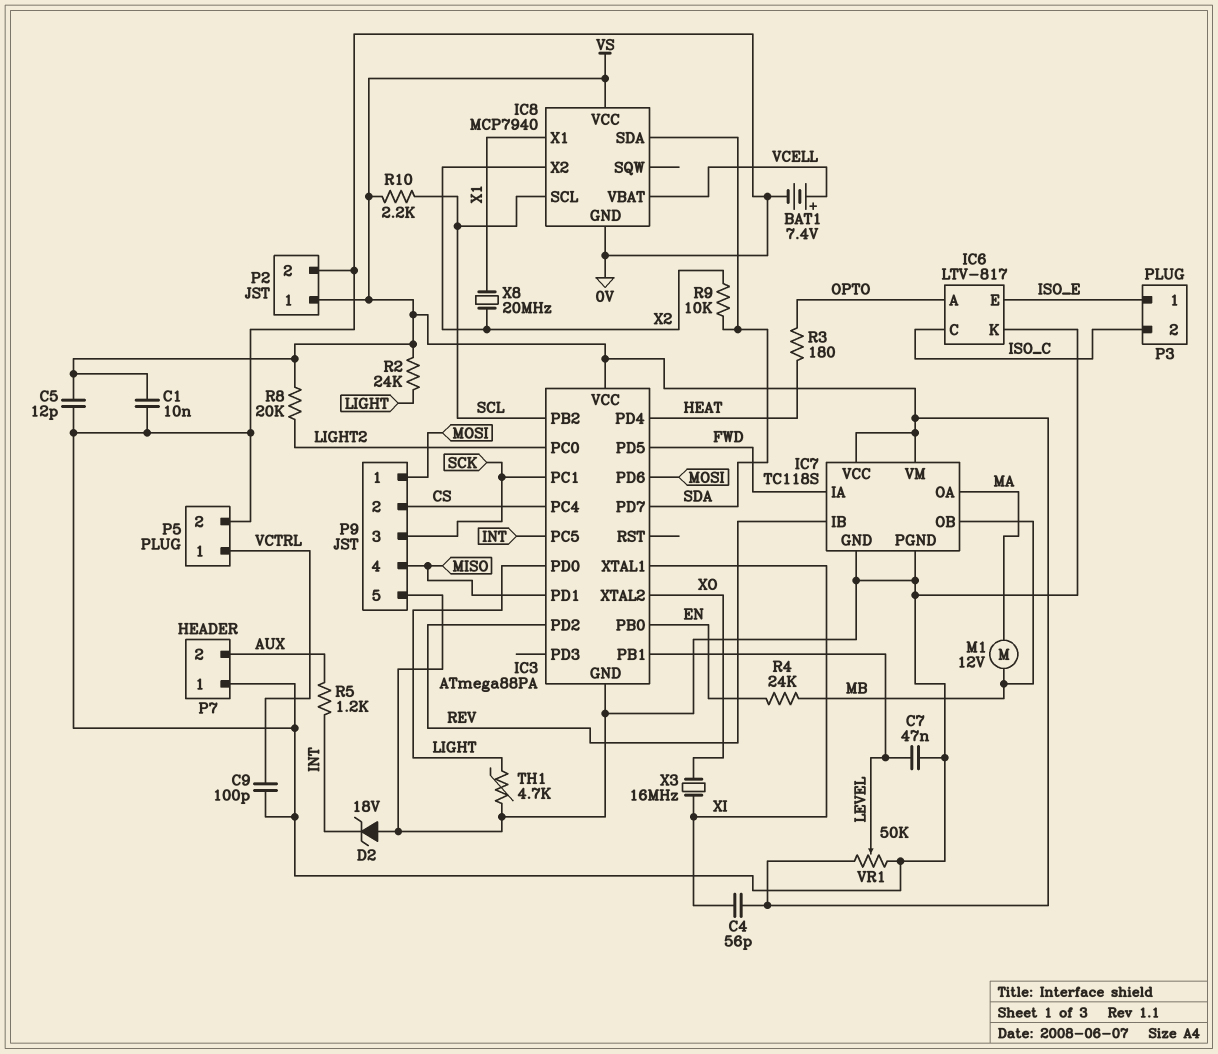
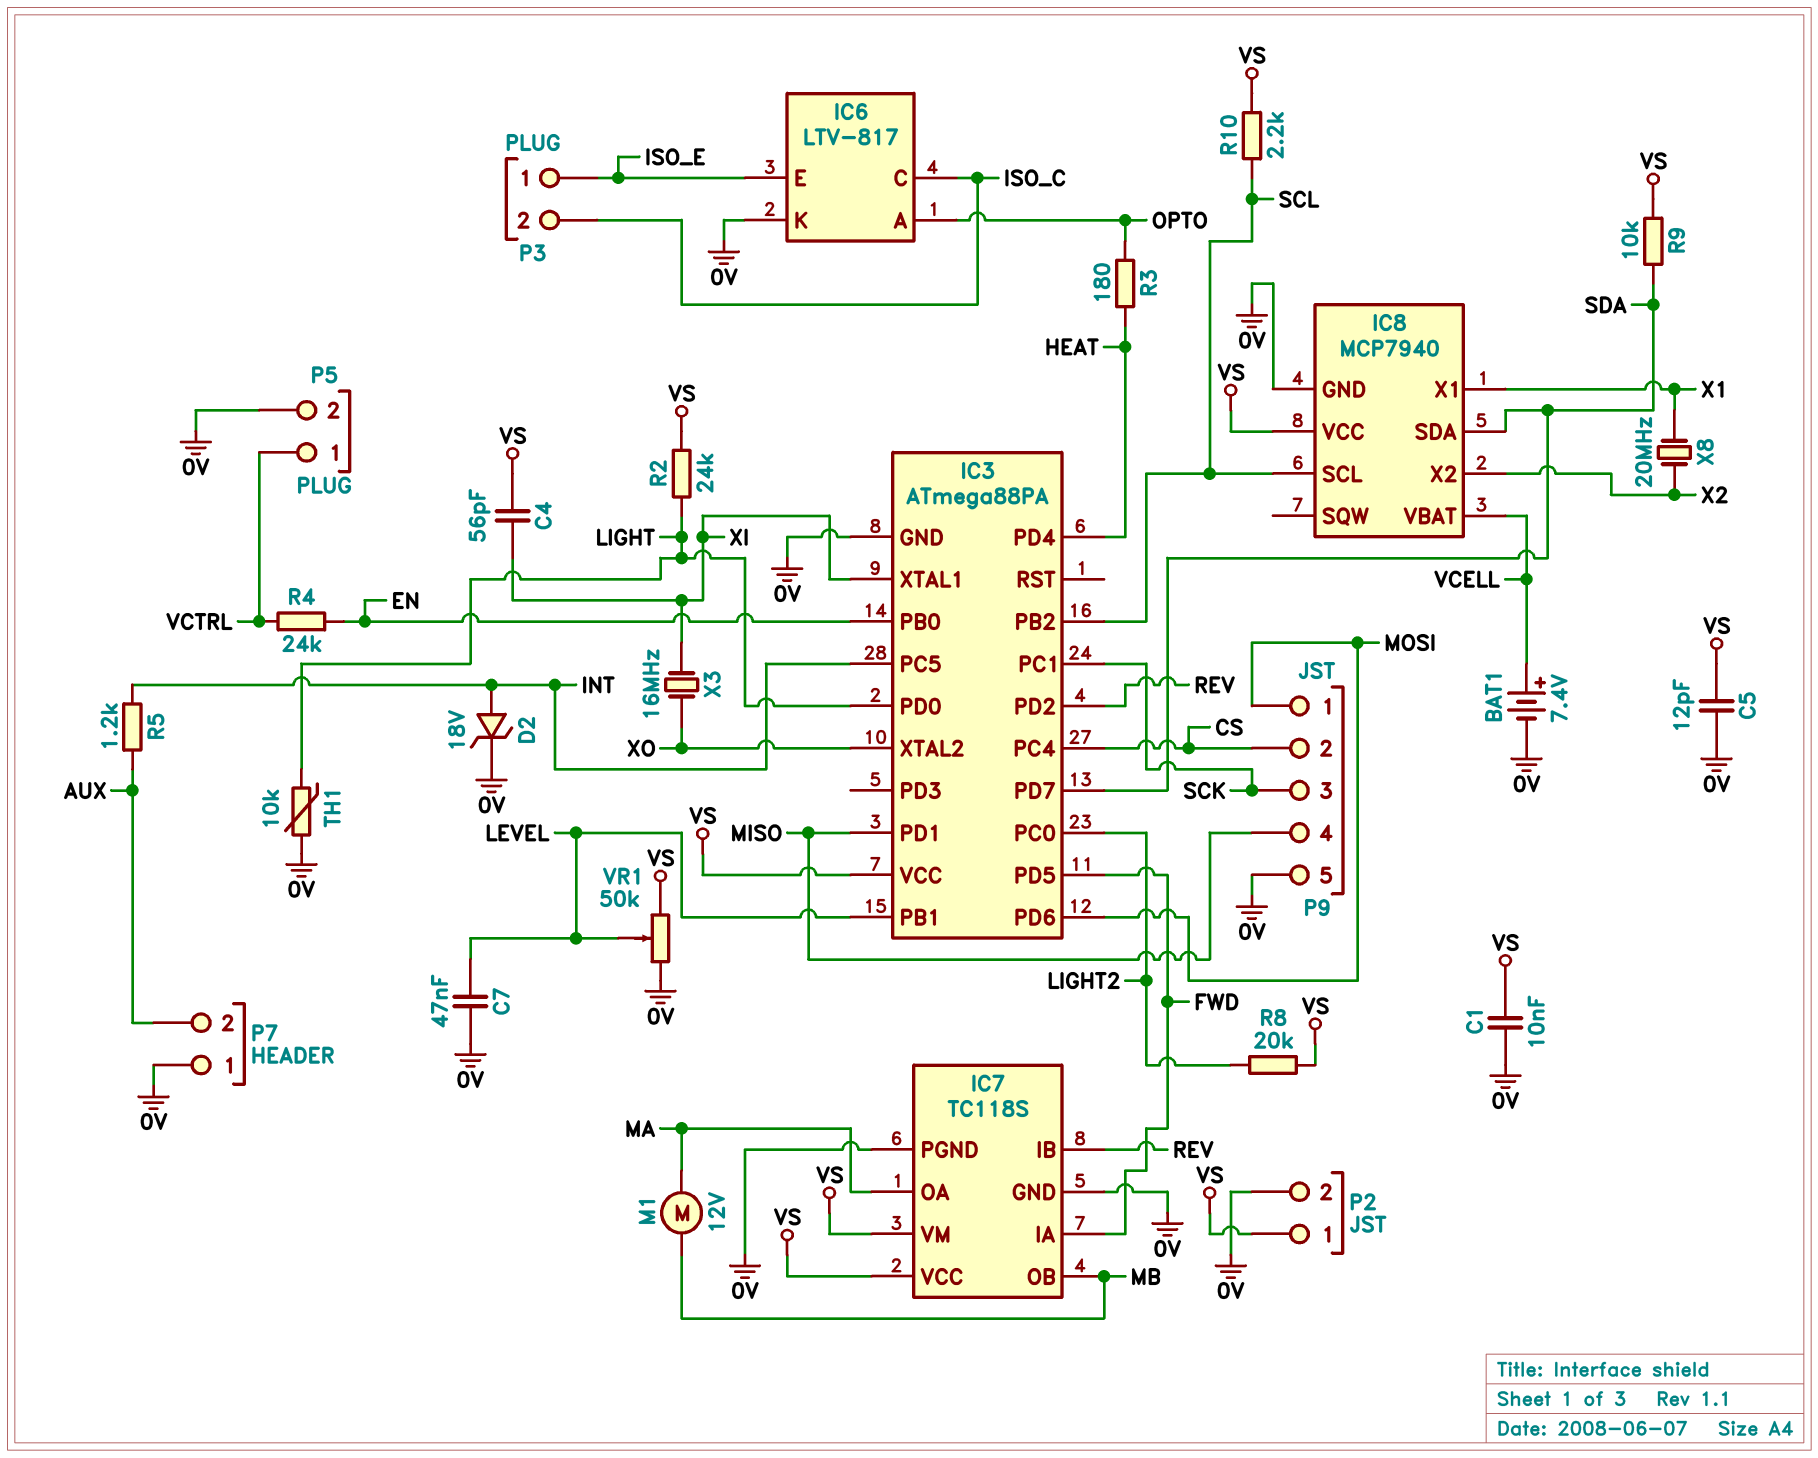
C9: 100pF (0V, VCTRL) -> none
D2: zener 18V (A 0V, K INT) -> zener 18V (A INT, K 0V)
R4: 24k (EN, MB) -> 24k (EN, VCTRL)
R9: 10k (SDA, X2) -> 10k (SDA, VS)
TH1: 4.7k (0V, LIGHT) -> 10k (0V, LIGHT)

